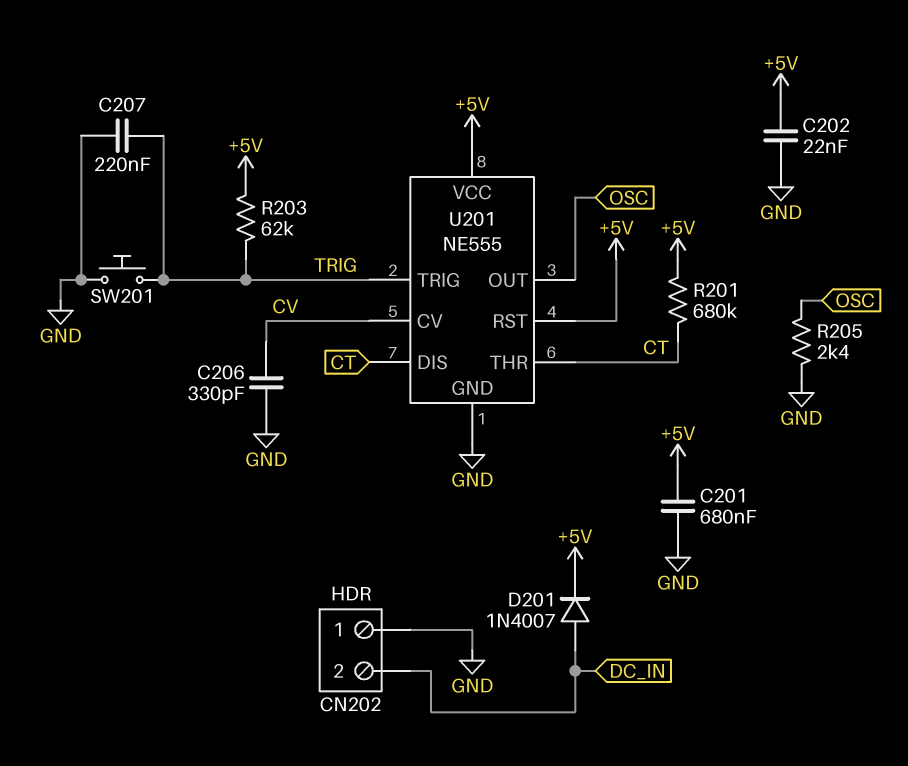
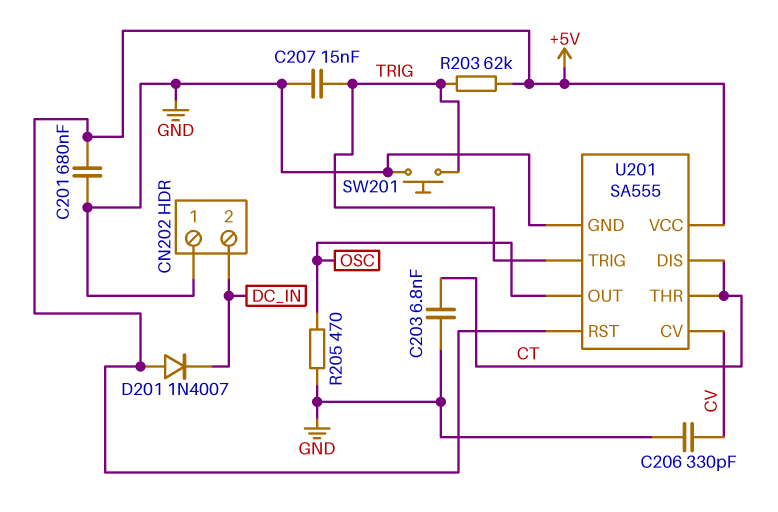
C202: 22nF (+5V, GND) -> none
C203: none -> 6.8nF (CT, GND)
C207: 220nF (GND, TRIG) -> 15nF (GND, TRIG)
D201: diode 1N4007 (A DC_IN, K +5V) -> diode 1N4007 (A +5V, K DC_IN)
R201: 680k (+5V, CT) -> none
R205: 2.4k (GND, OSC) -> 470 (GND, OSC)
U201: NE555 -> SA555

